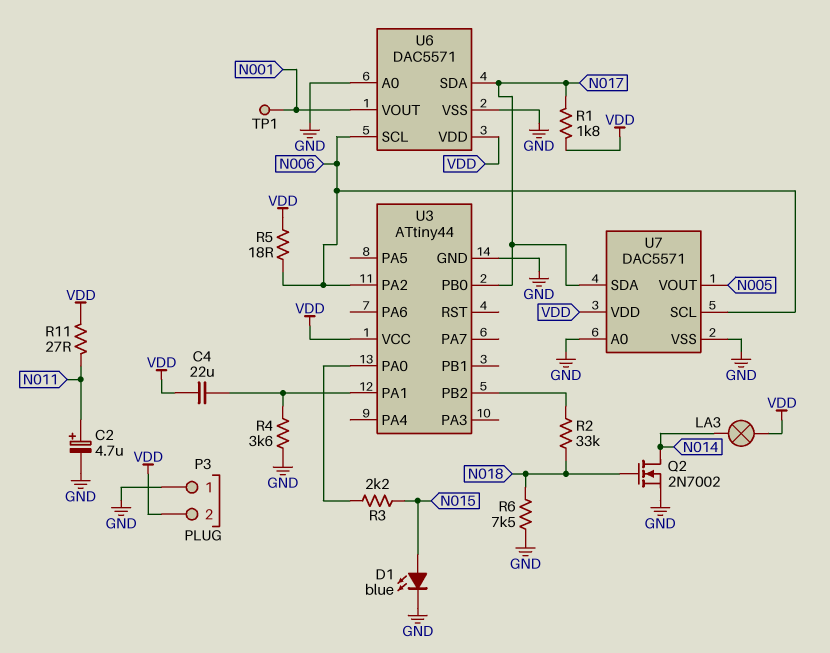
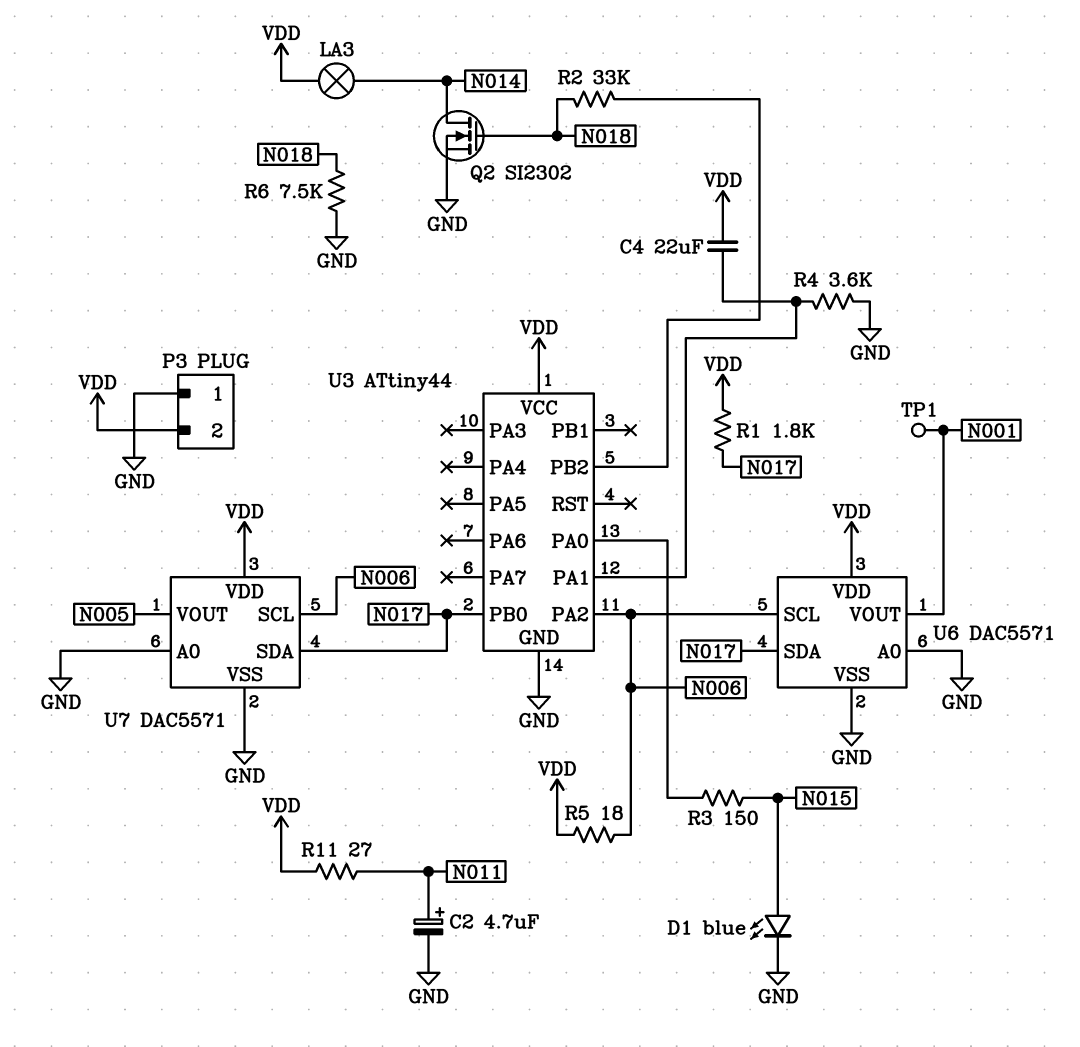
Q2: NMOS 2N7002 (G N018, D N014, S GND) -> NMOS SI2302 (G N018, D N014, S GND)
R3: 2.2k (N015, U3/PA0) -> 150 (N015, U3/PA0)

